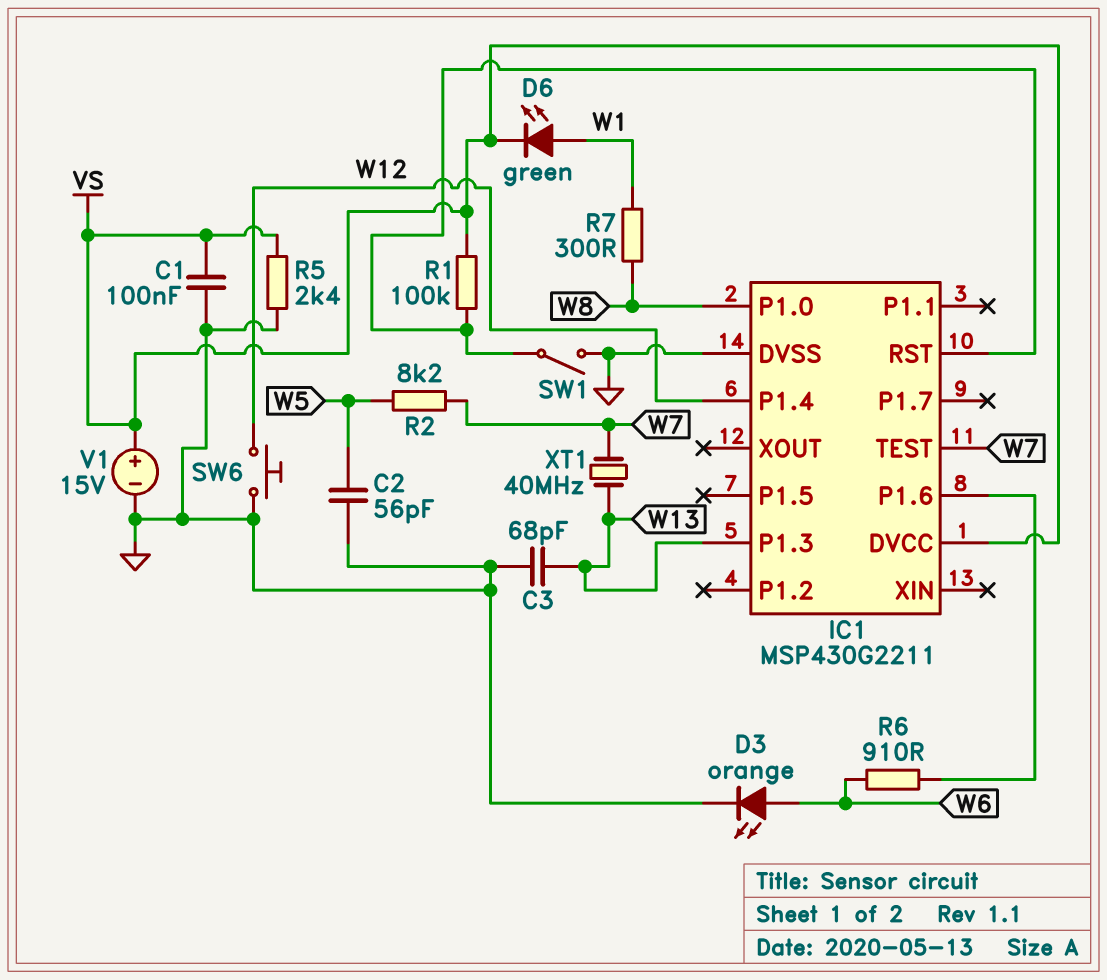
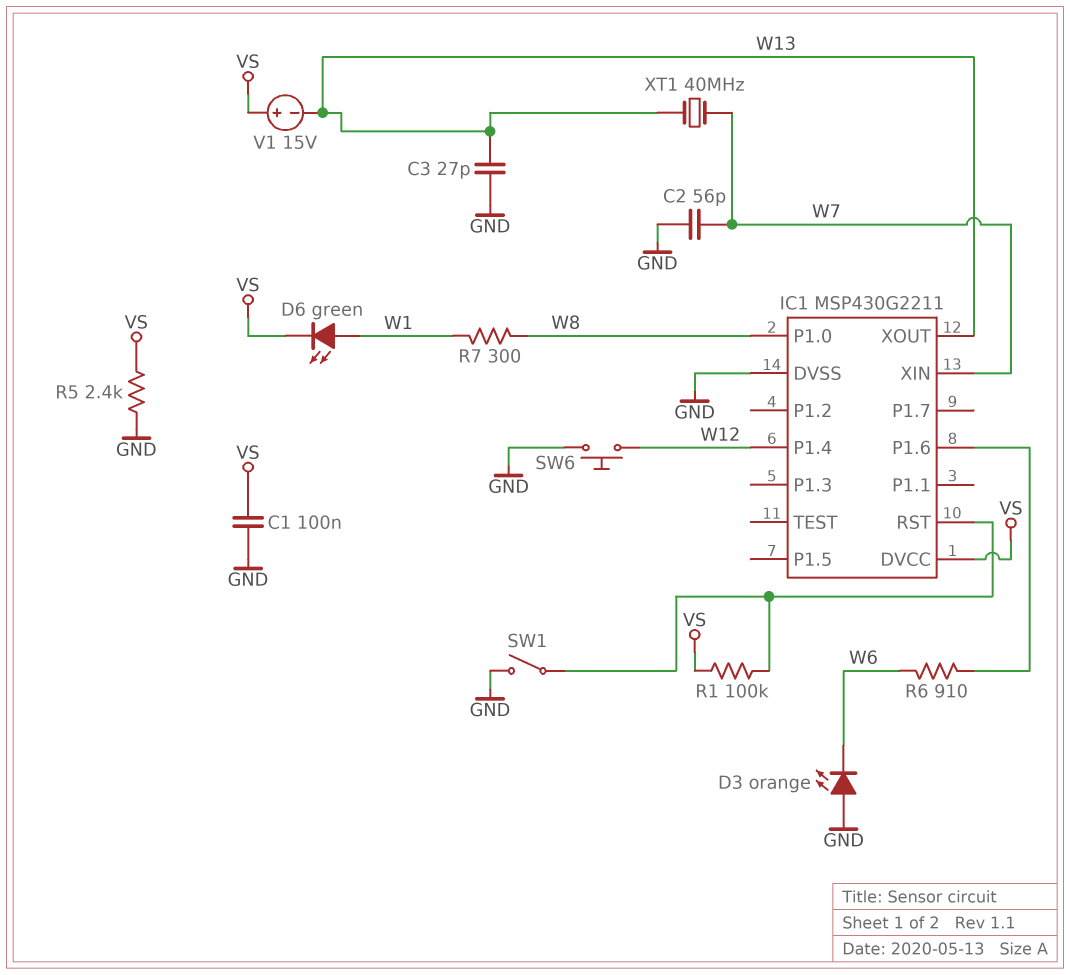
C2: 56pF (GND, W5) -> 56pF (GND, W7)
C3: 68pF (GND, W13) -> 27pF (GND, W13)
D3: LED orange (A W6, K GND) -> LED orange (A GND, K W6)
IC1 pin P1.3: W13 -> none
IC1 pin TEST: W7 -> none
IC1 pin XIN: none -> W7
IC1 pin XOUT: none -> W13
R2: 8.2k (W5, W7) -> none
V1: 15V (plus VS, minus GND) -> 15V (plus VS, minus W13)

